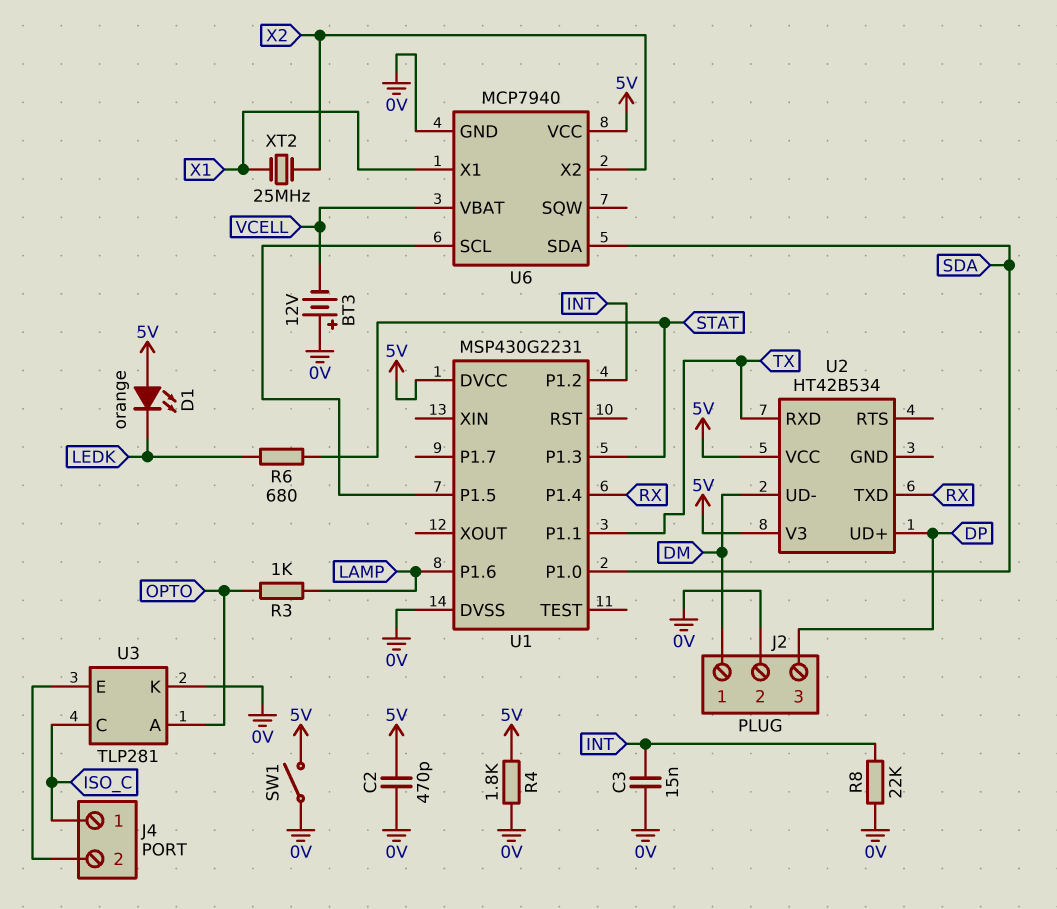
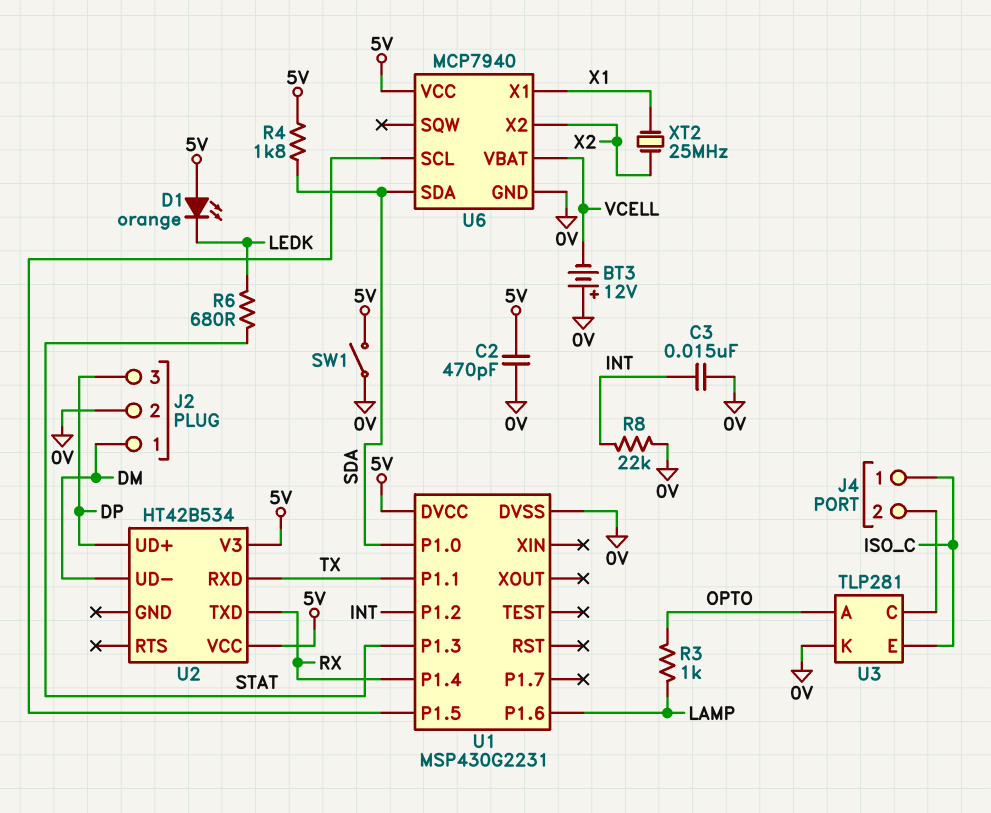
R4: 1.8k (0V, 5V) -> 1.8k (5V, SDA)
U3 pin C: ISO_C -> J4/2
U3 pin E: J4/2 -> ISO_C

